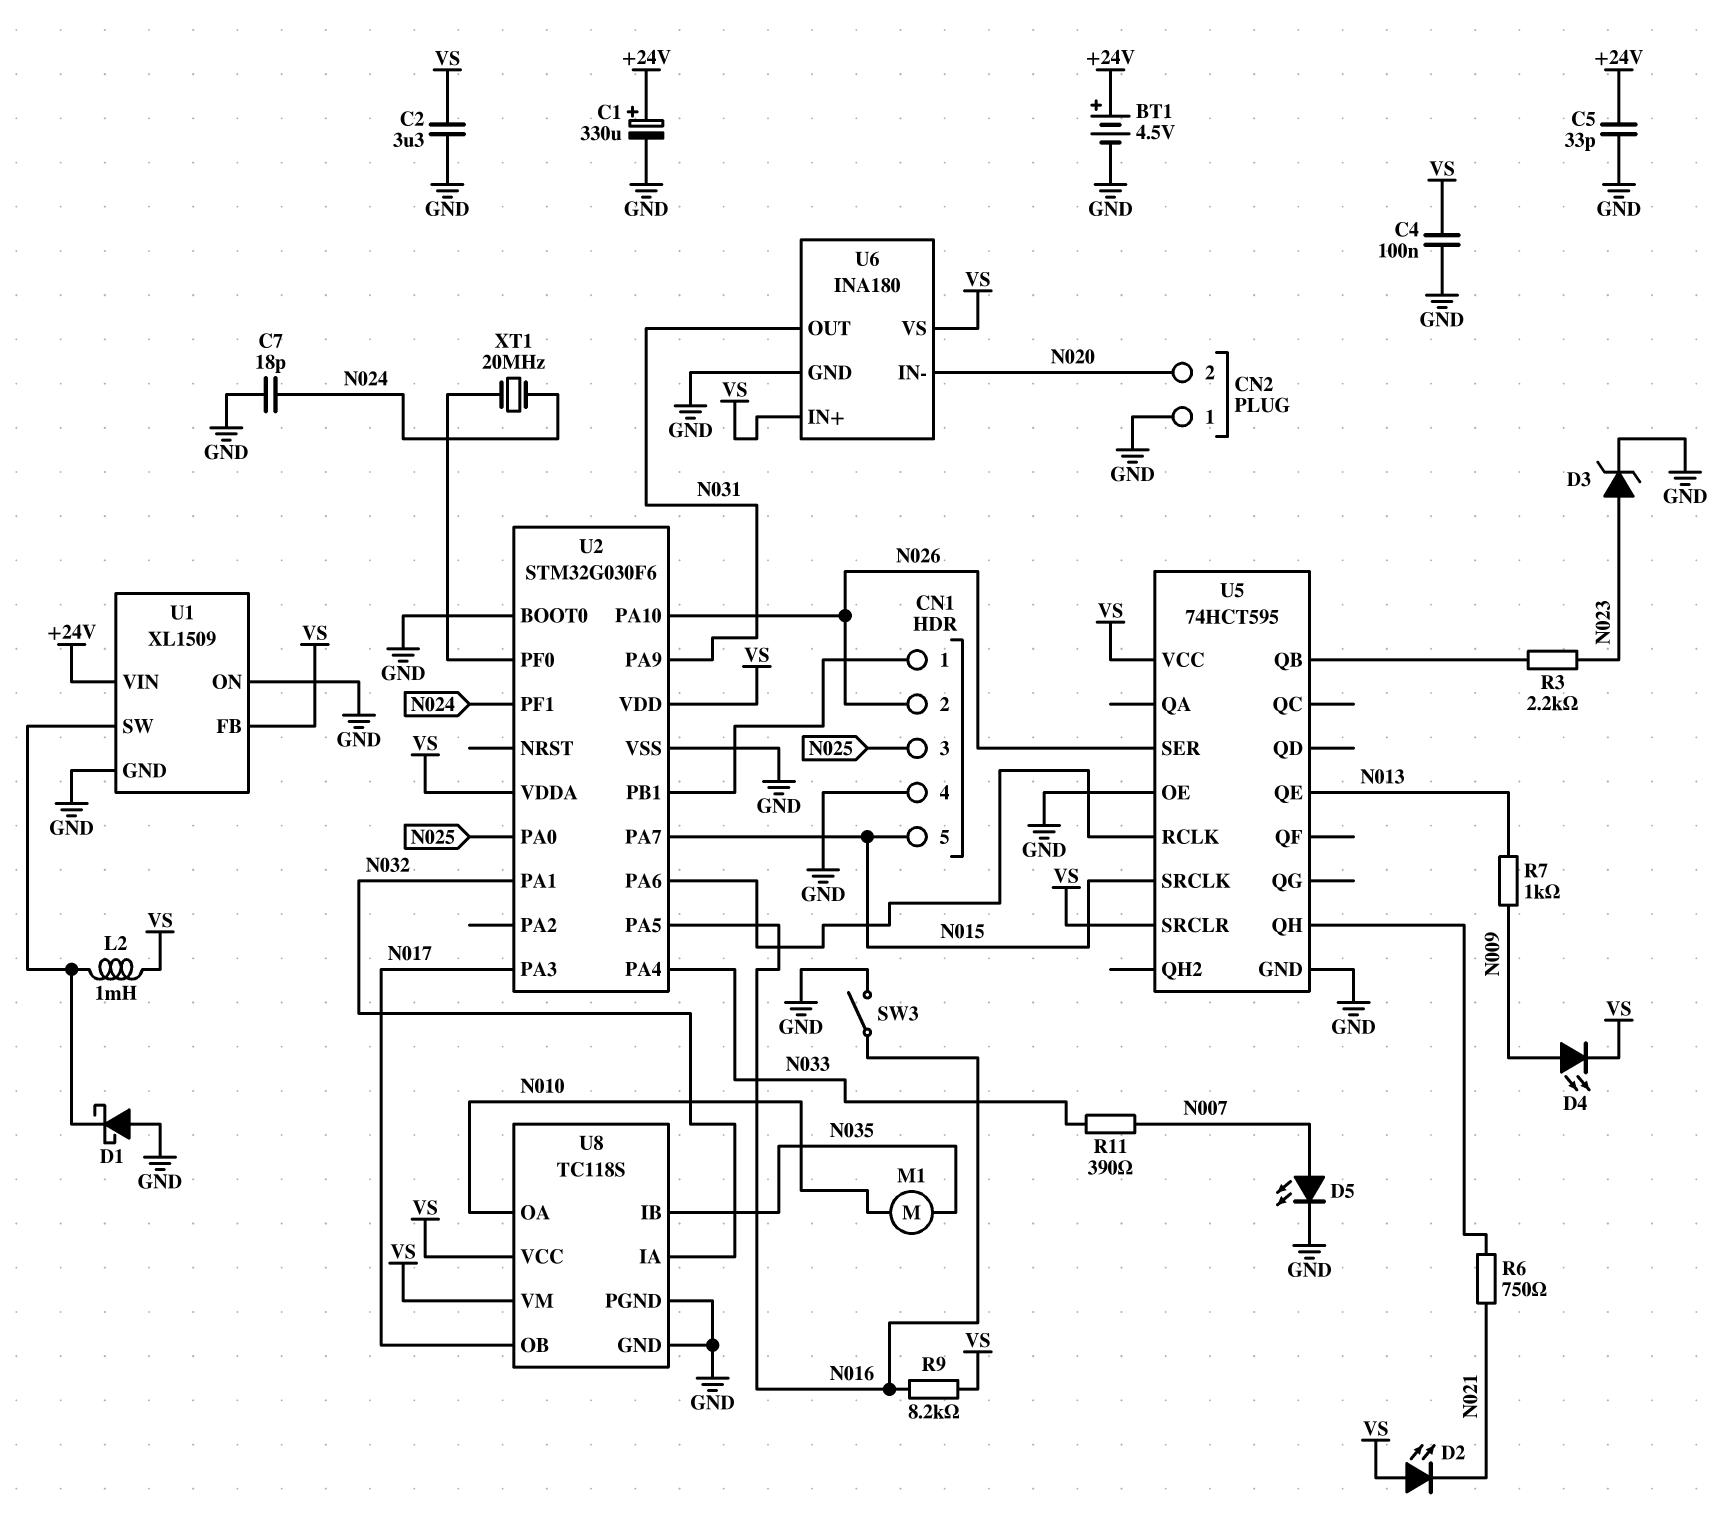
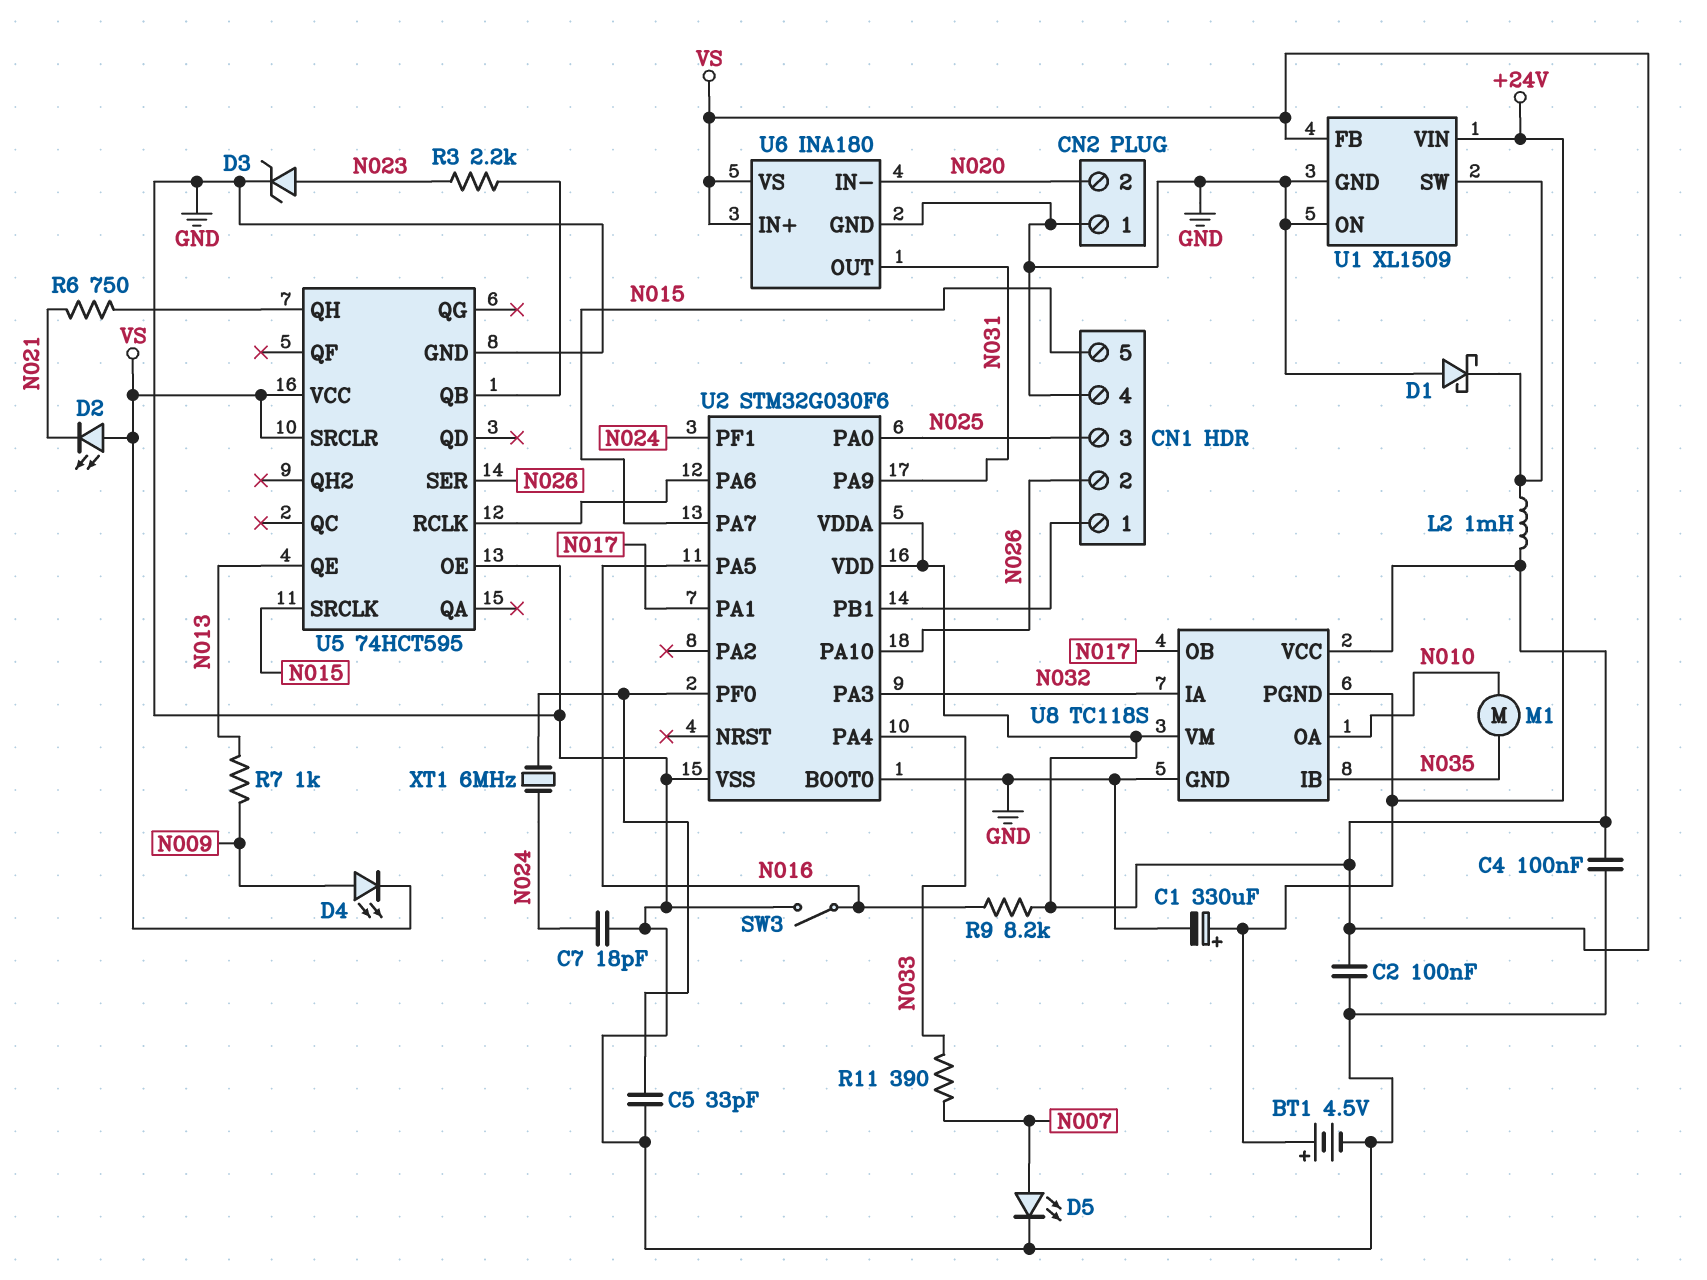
C2: 3.3uF (GND, VS) -> 100nF (GND, VS)
C5: 33pF (+24V, GND) -> 33pF (GND, U2/PF0)
U2 pin PA1: N032 -> N017
U2 pin PA3: N017 -> N032
U8 pin PGND: GND -> +24V
XT1: 20MHz (N024, U2/PF0) -> 6MHz (N024, U2/PF0)

